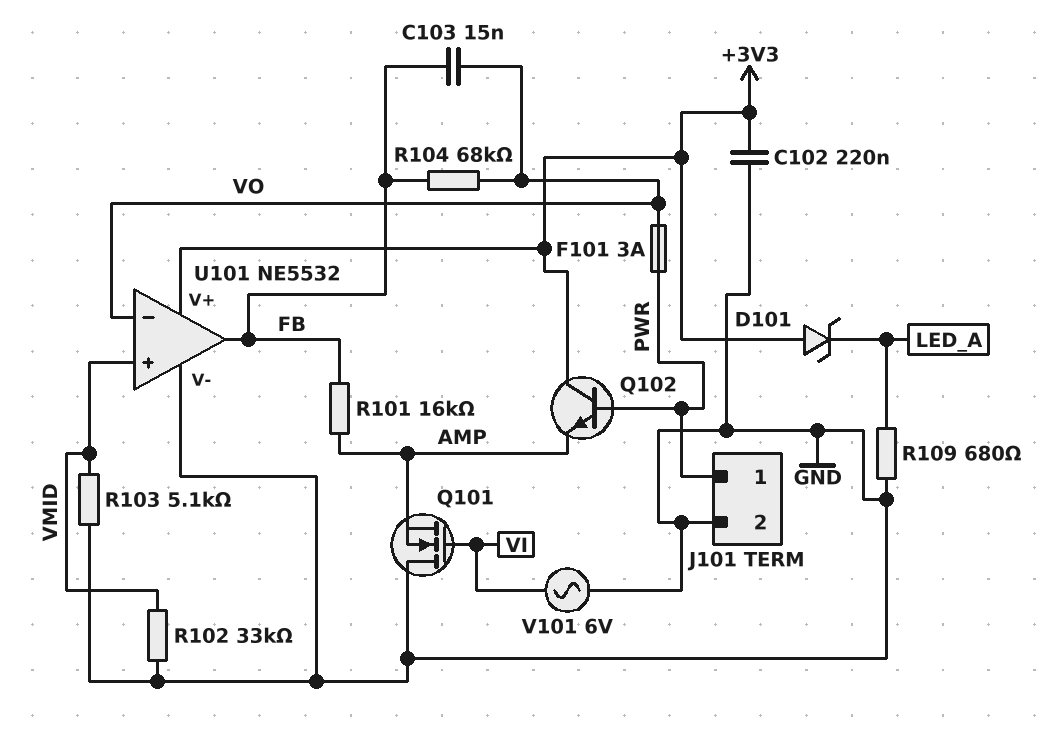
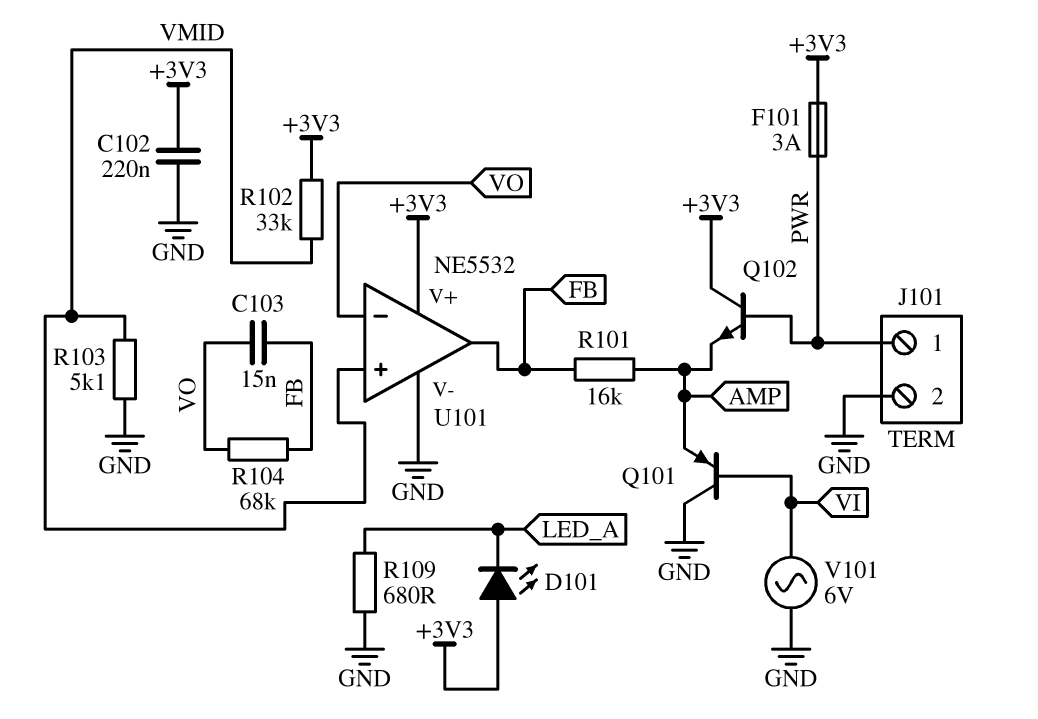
D101: zener (A +3V3, K LED_A) -> LED (A +3V3, K LED_A)
F101: 3A (PWR, VO) -> 3A (+3V3, PWR)
Q101: NMOS (G VI, D GND, S AMP) -> PNP (B VI, C GND, E AMP)
R102: 33k (GND, VMID) -> 33k (+3V3, VMID)

